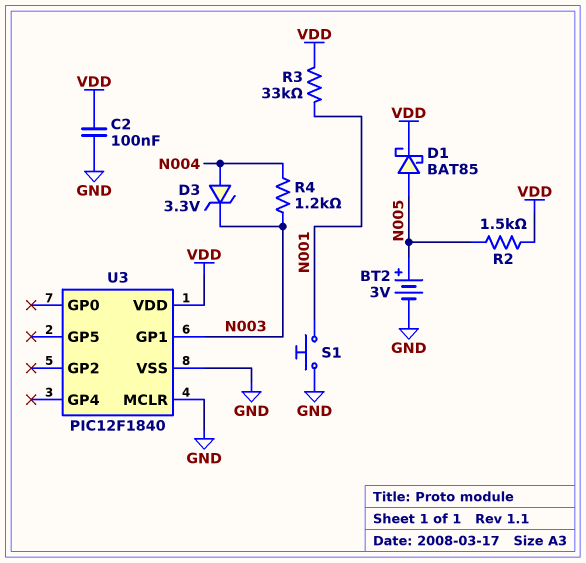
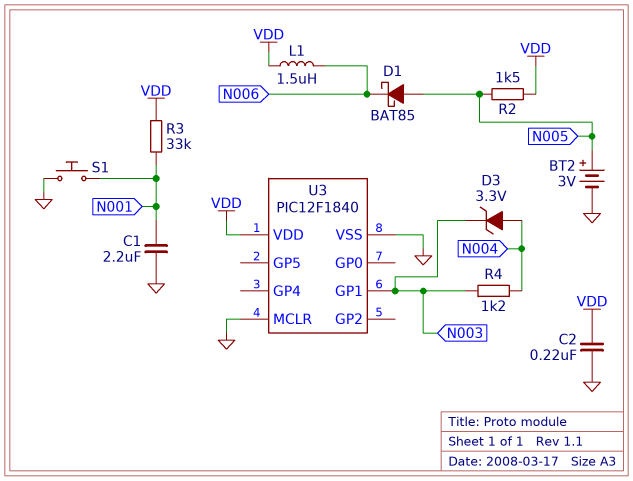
C1: none -> 2.2uF (GND, N001)
C2: 100nF (GND, VDD) -> 220nF (GND, VDD)
D1: schottky BAT85 (A N005, K VDD) -> schottky BAT85 (A N005, K N006)
L1: none -> 1.5uH (N006, VDD)

